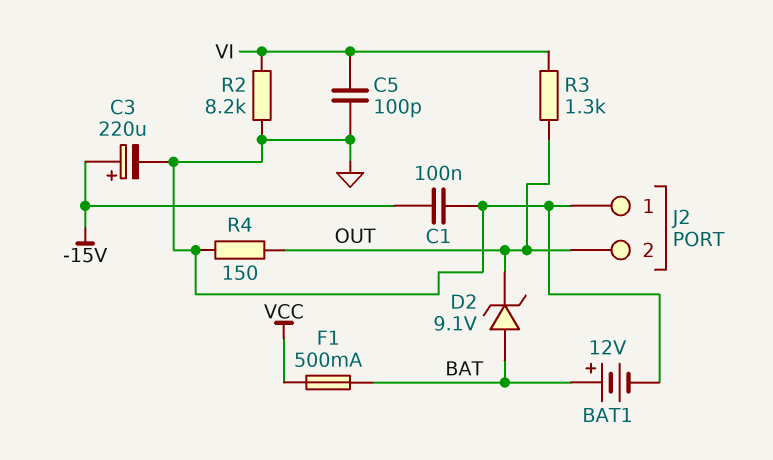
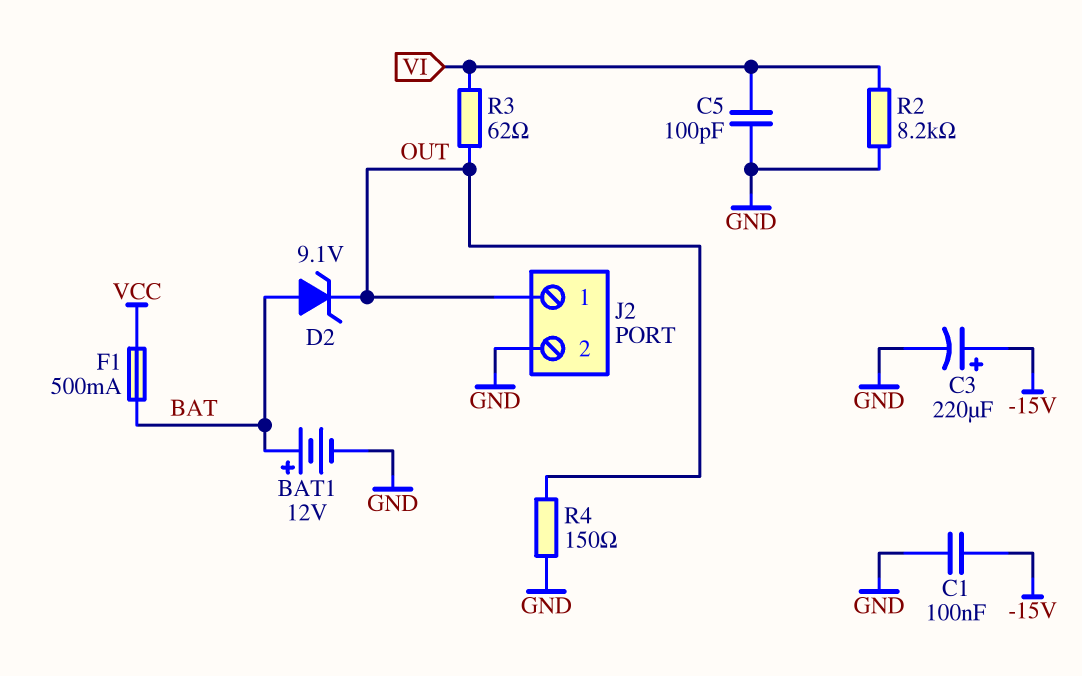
J2 pin 1: GND -> OUT
J2 pin 2: OUT -> GND
R3: 1.3k (OUT, VI) -> 62 (OUT, VI)

